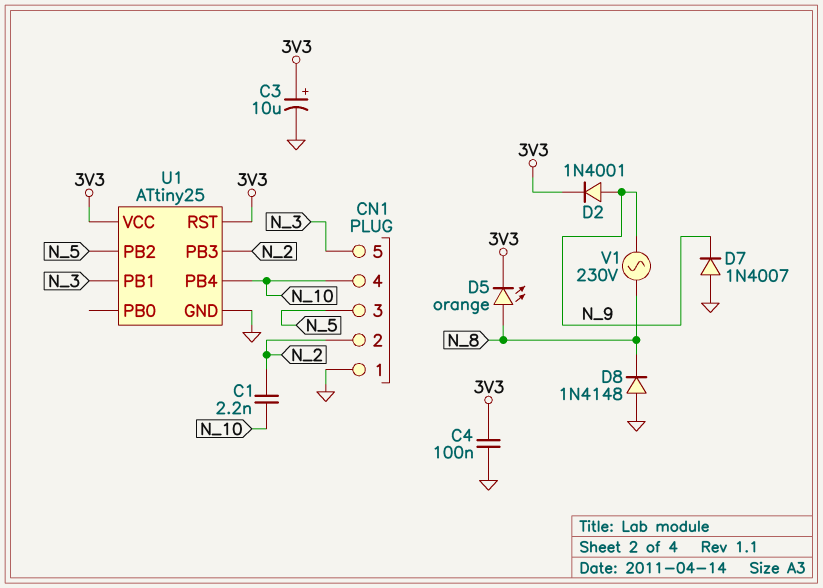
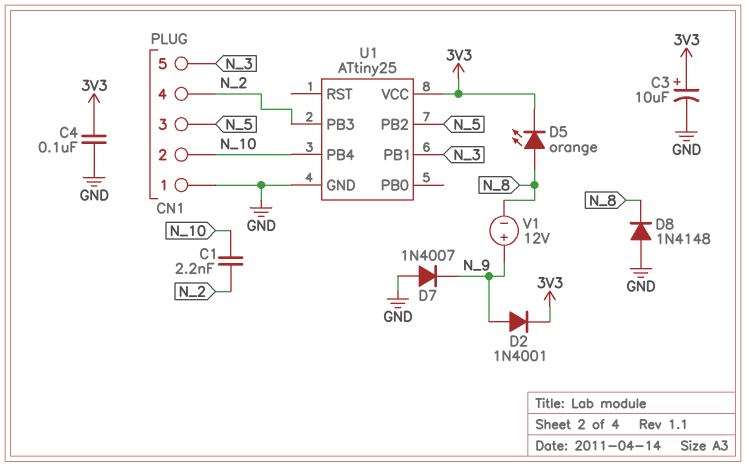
CN1 pin 2: N_2 -> N_10
CN1 pin 4: N_10 -> N_2
U1 pin RST: 3V3 -> none
V1: AC 230V (N_8, N_9) -> 12V (plus N_9, minus N_8)

